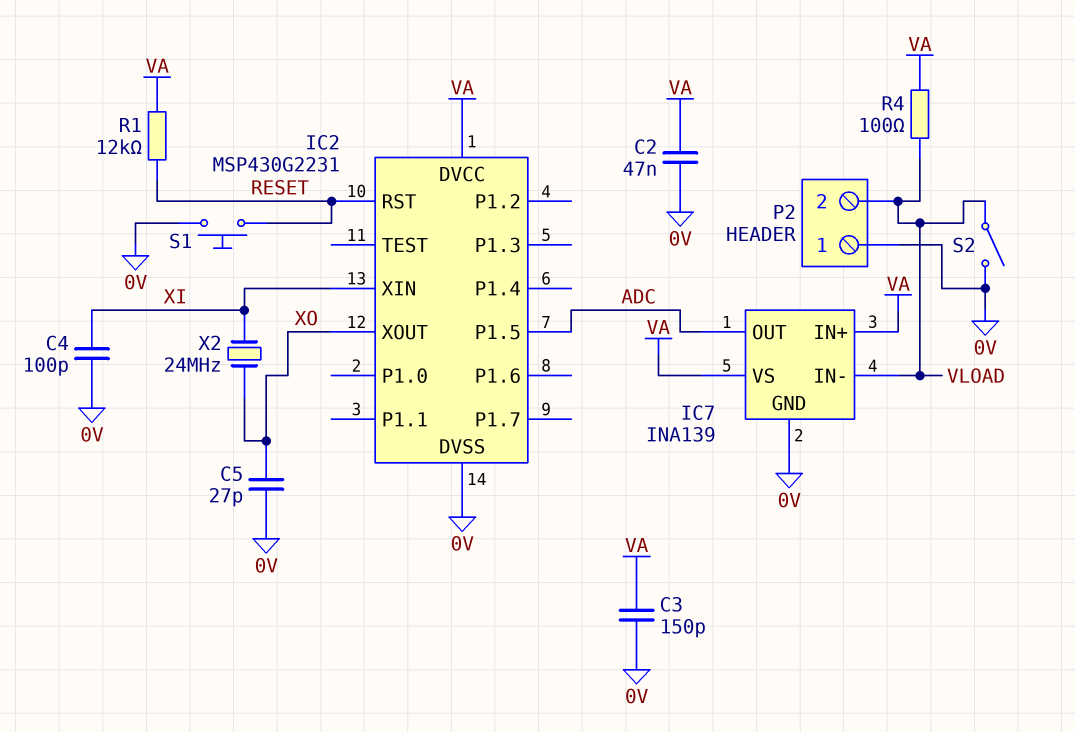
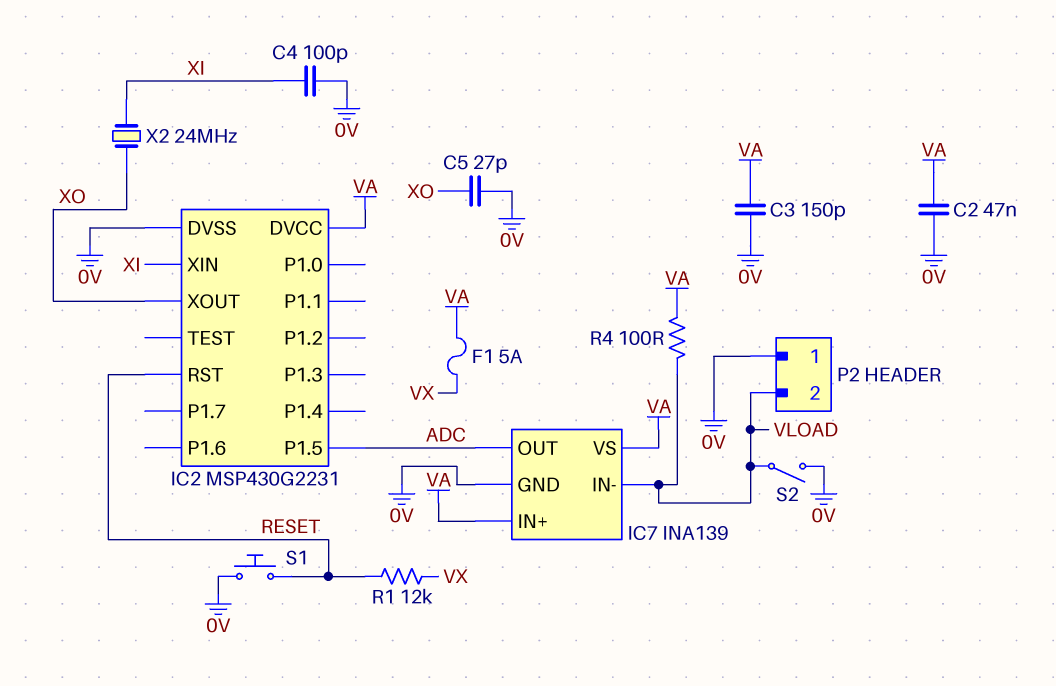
F1: none -> 5A (VA, VX)
R1: 12k (RESET, VA) -> 12k (RESET, VX)

